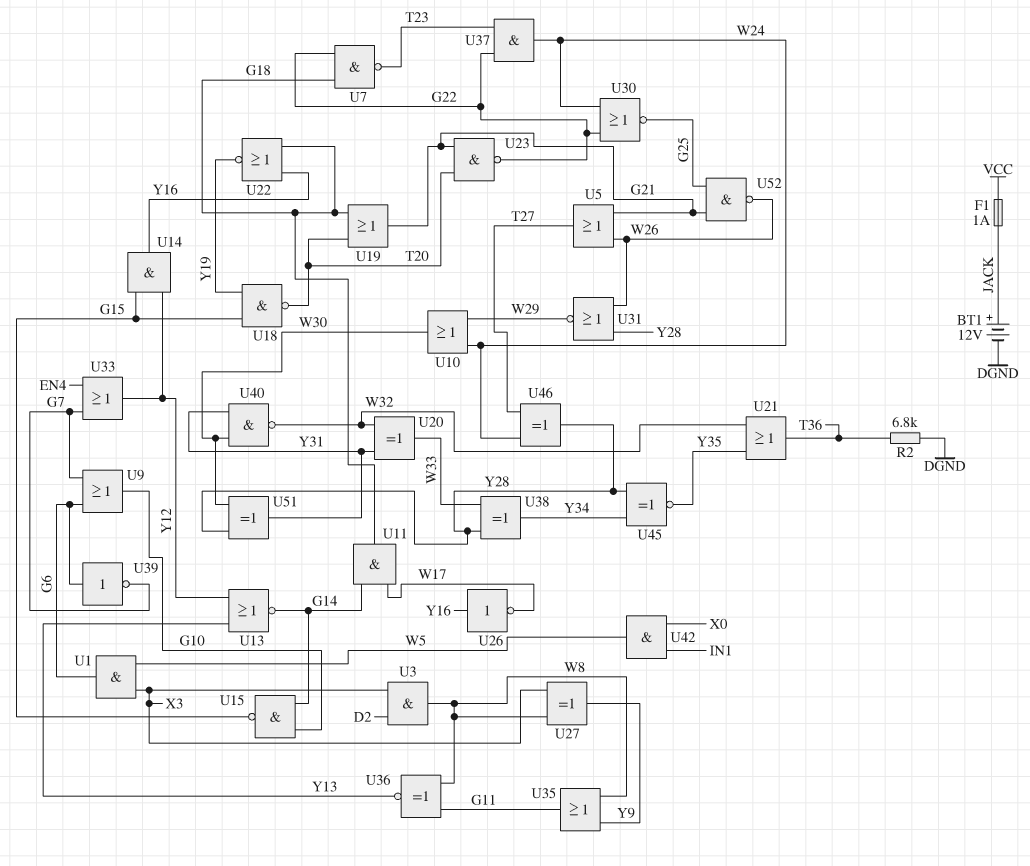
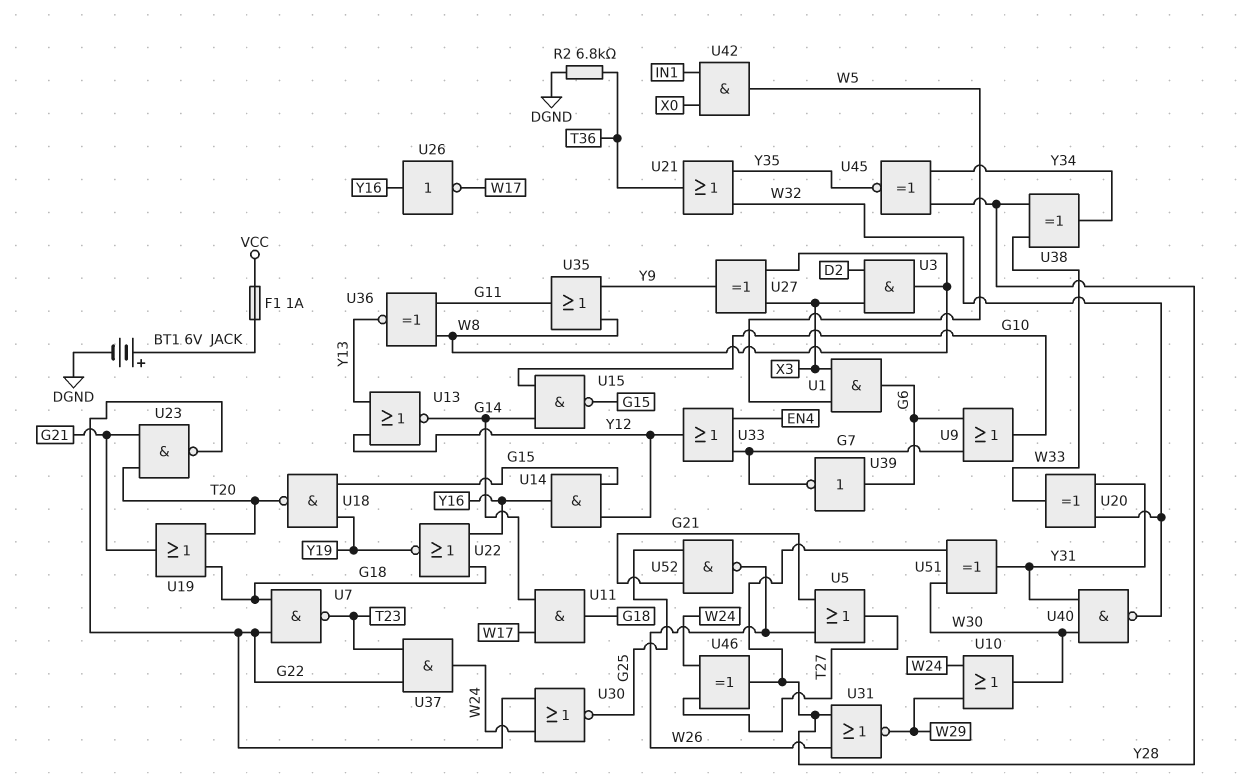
BT1: 12V (plus JACK, minus DGND) -> 6V (plus JACK, minus DGND)

